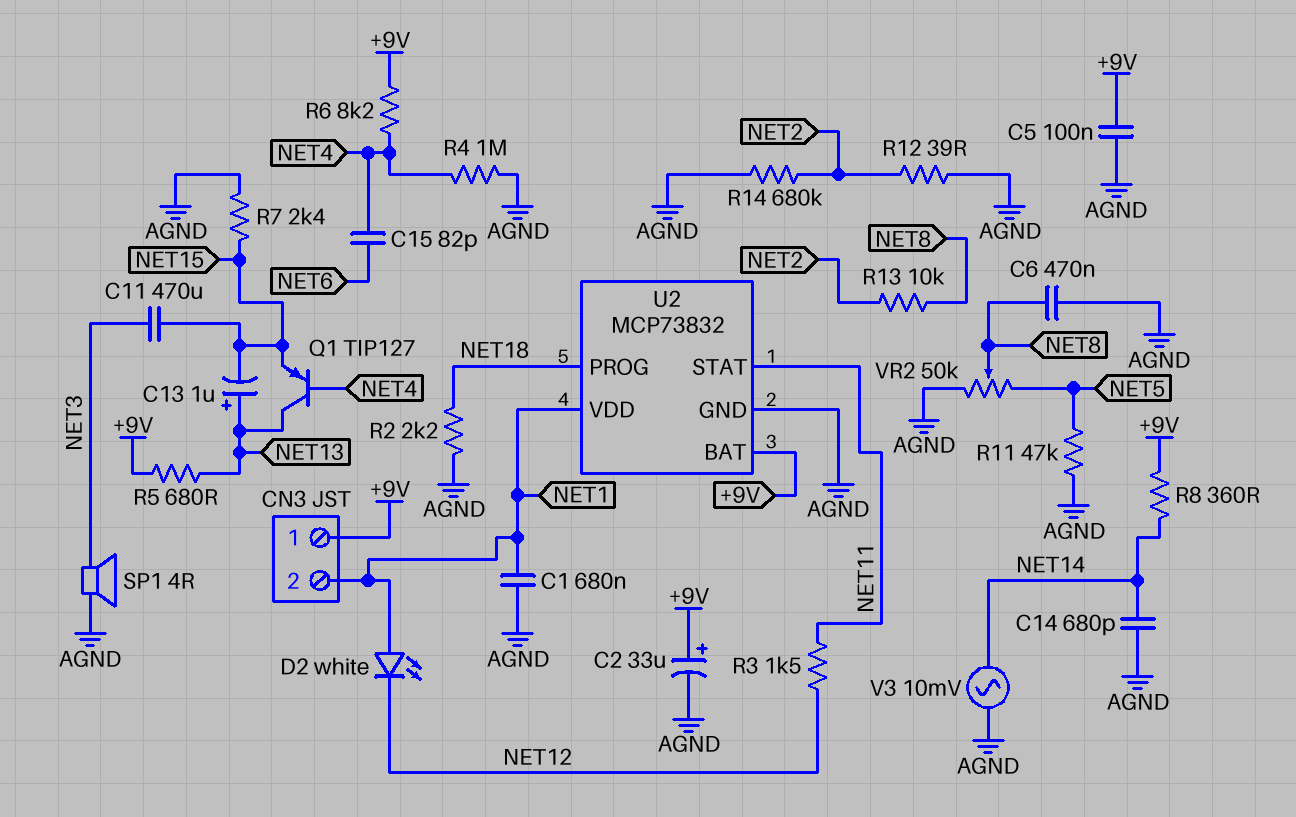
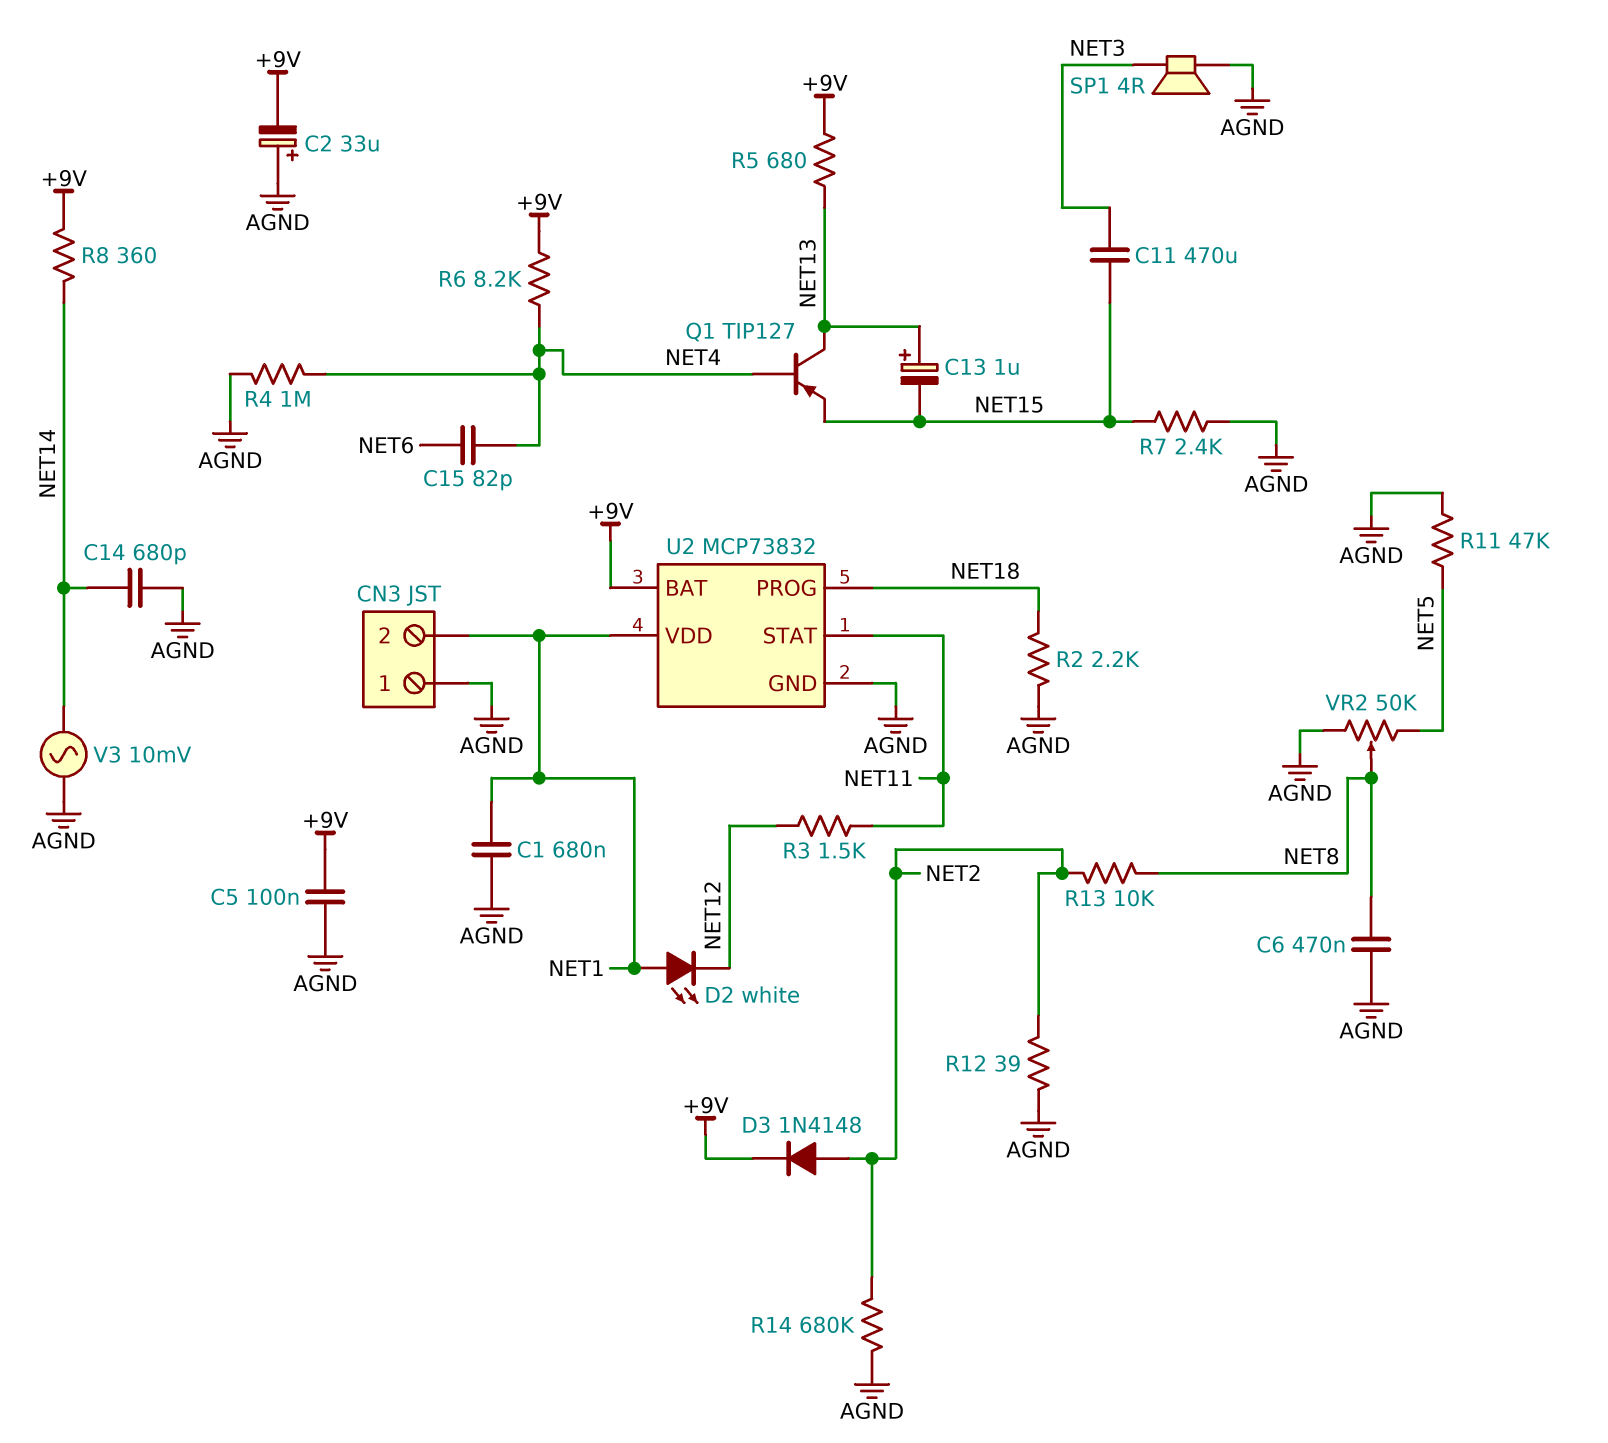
C2: 33uF (plus +9V, minus AGND) -> 33uF (plus AGND, minus +9V)
CN3 pin 1: +9V -> AGND
D3: none -> diode 1N4148 (A NET2, K +9V)

